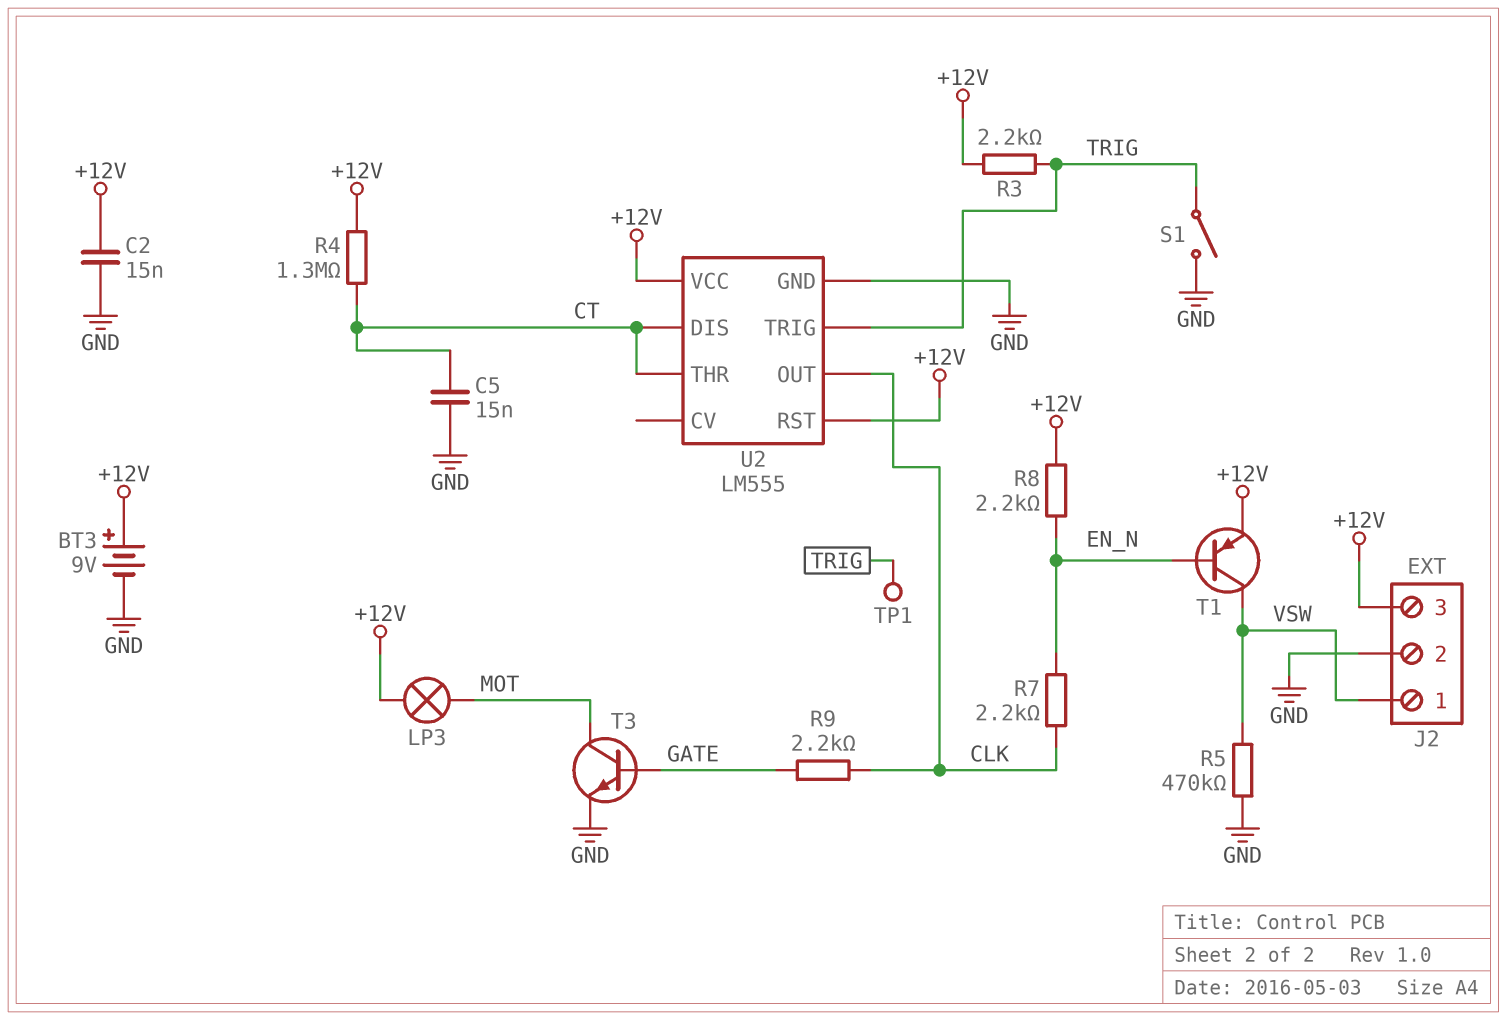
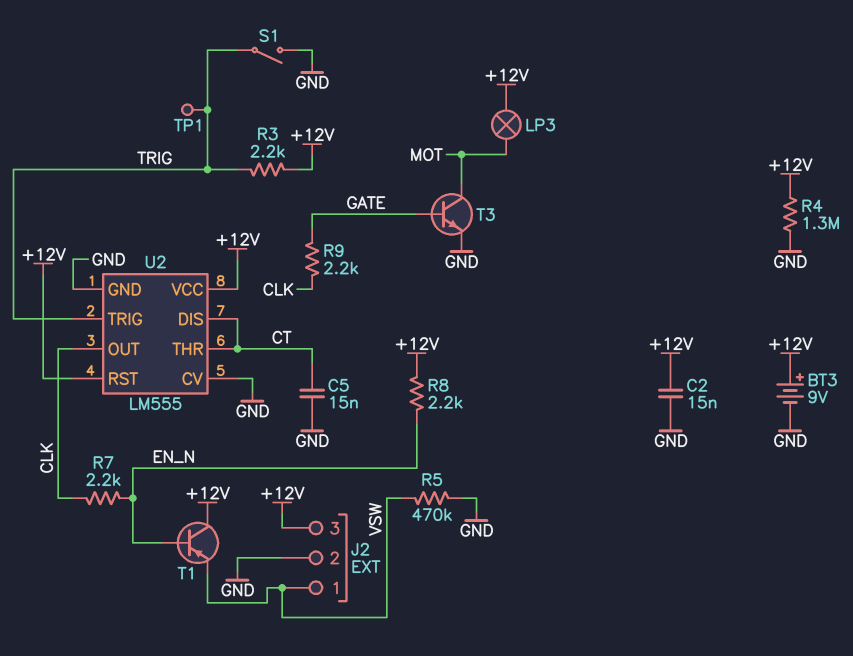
R4: 1.3M (+12V, CT) -> 1.3M (+12V, GND)
T1: PNP (B EN_N, C VSW, E +12V) -> PNP (B EN_N, C +12V, E VSW)
U2 pin CV: none -> GND

